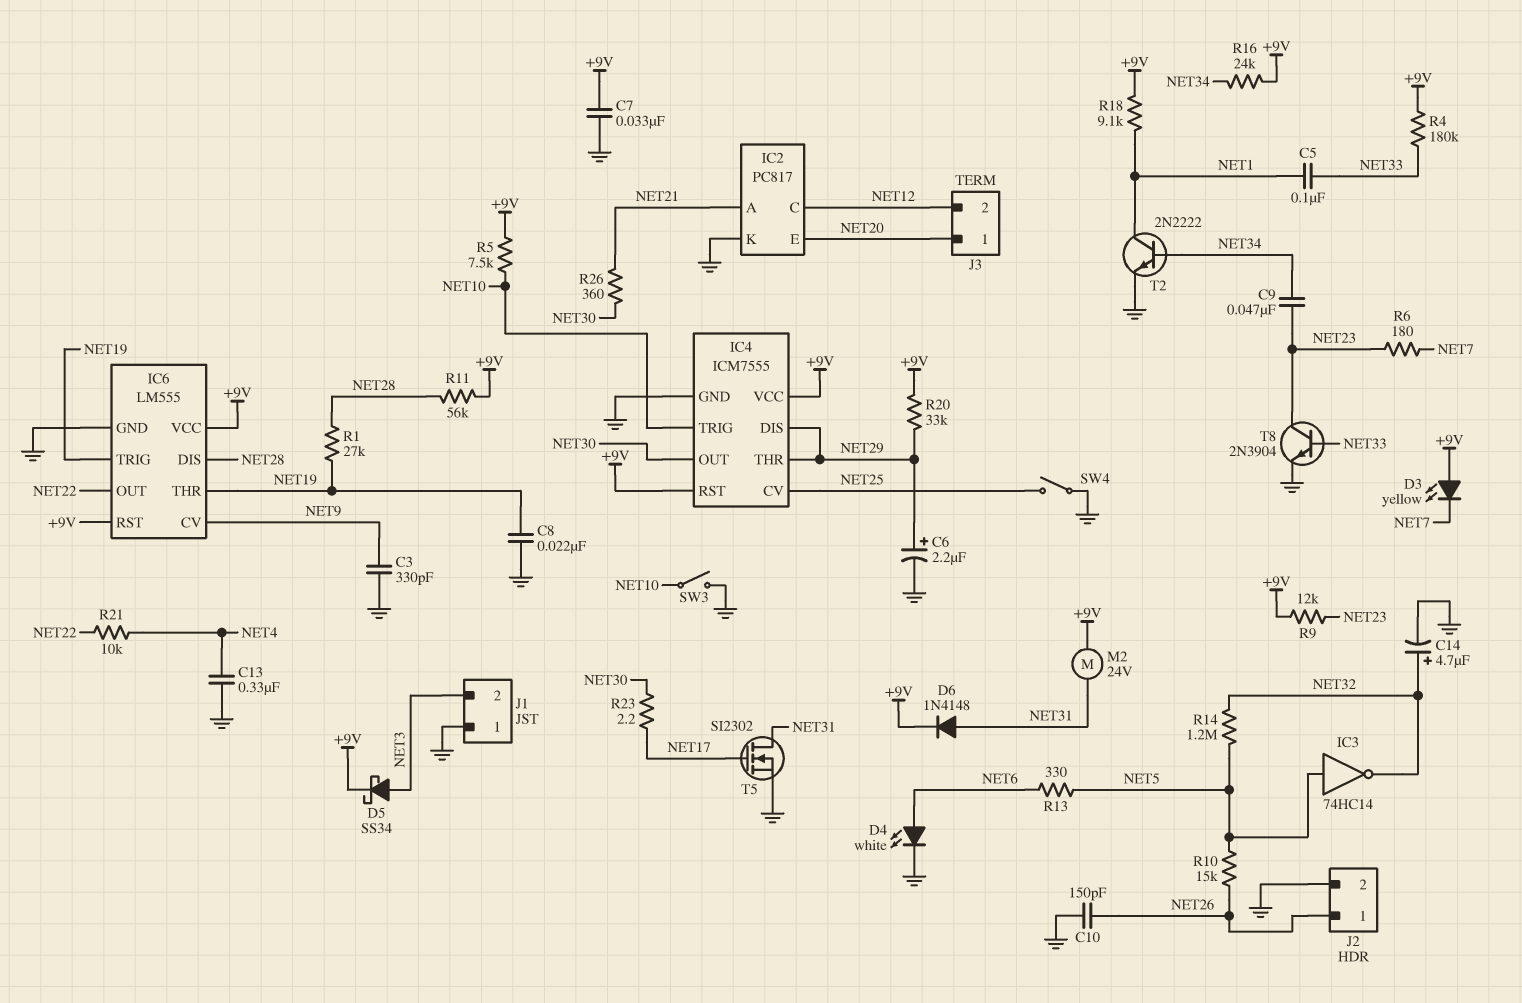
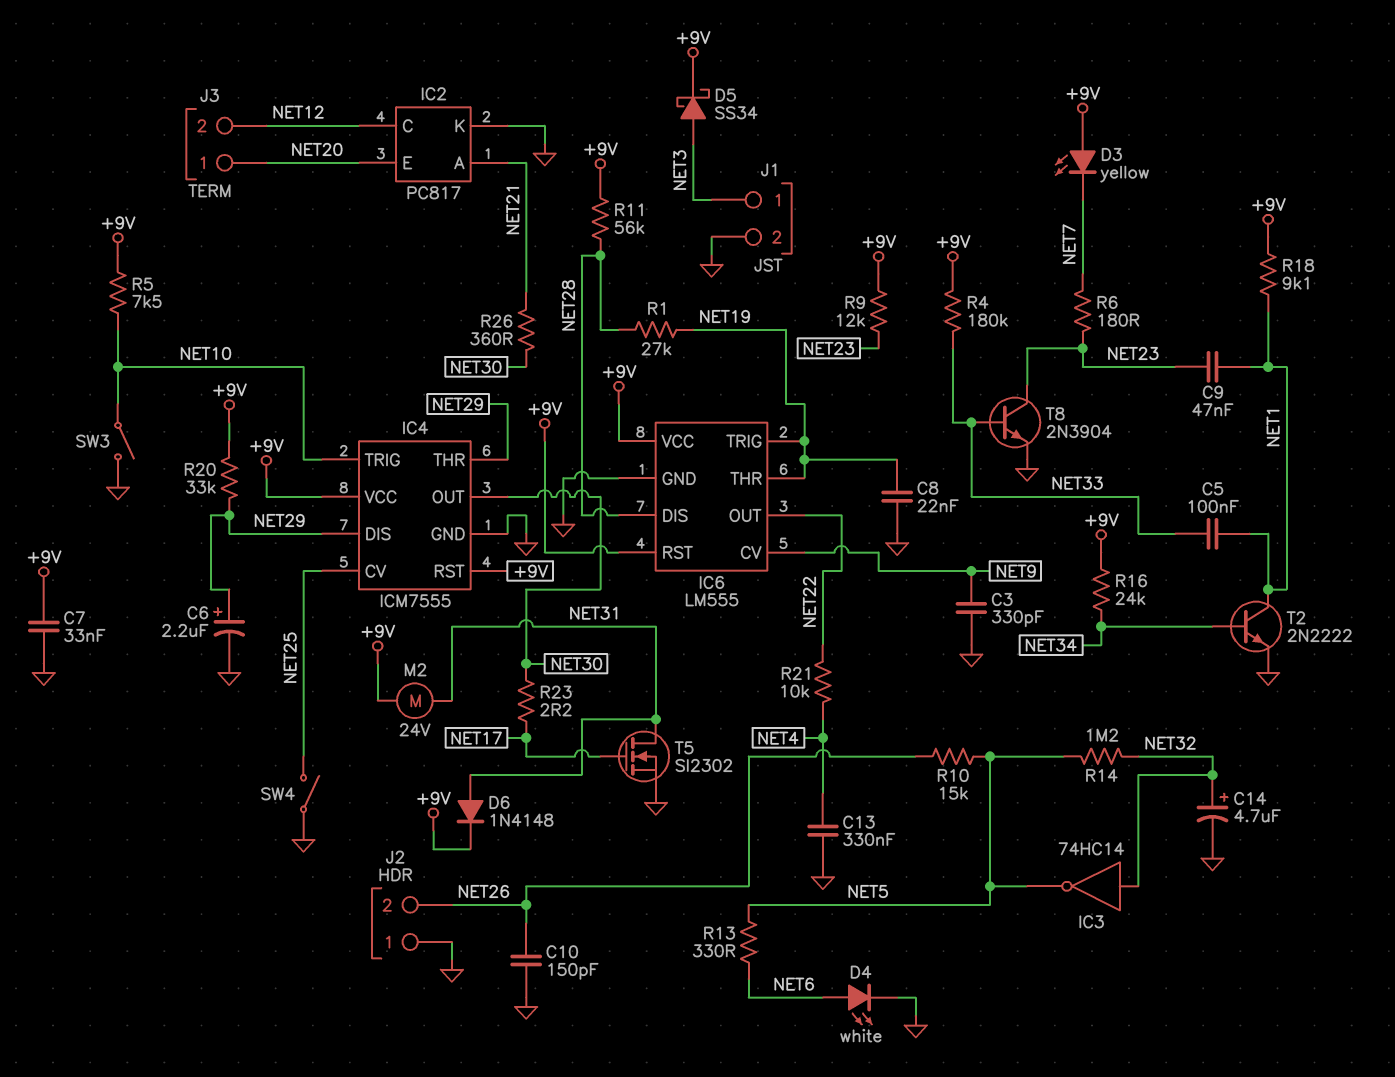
C9: 47nF (NET23, NET34) -> 47nF (NET1, NET23)
IC3: NOT 74HC14 (in NET5, out NET32) -> NOT 74HC14 (in NET32, out NET5)
J1 pin 1: GND -> NET3
J1 pin 2: NET3 -> GND
J2 pin 1: NET26 -> GND
J2 pin 2: GND -> NET26

